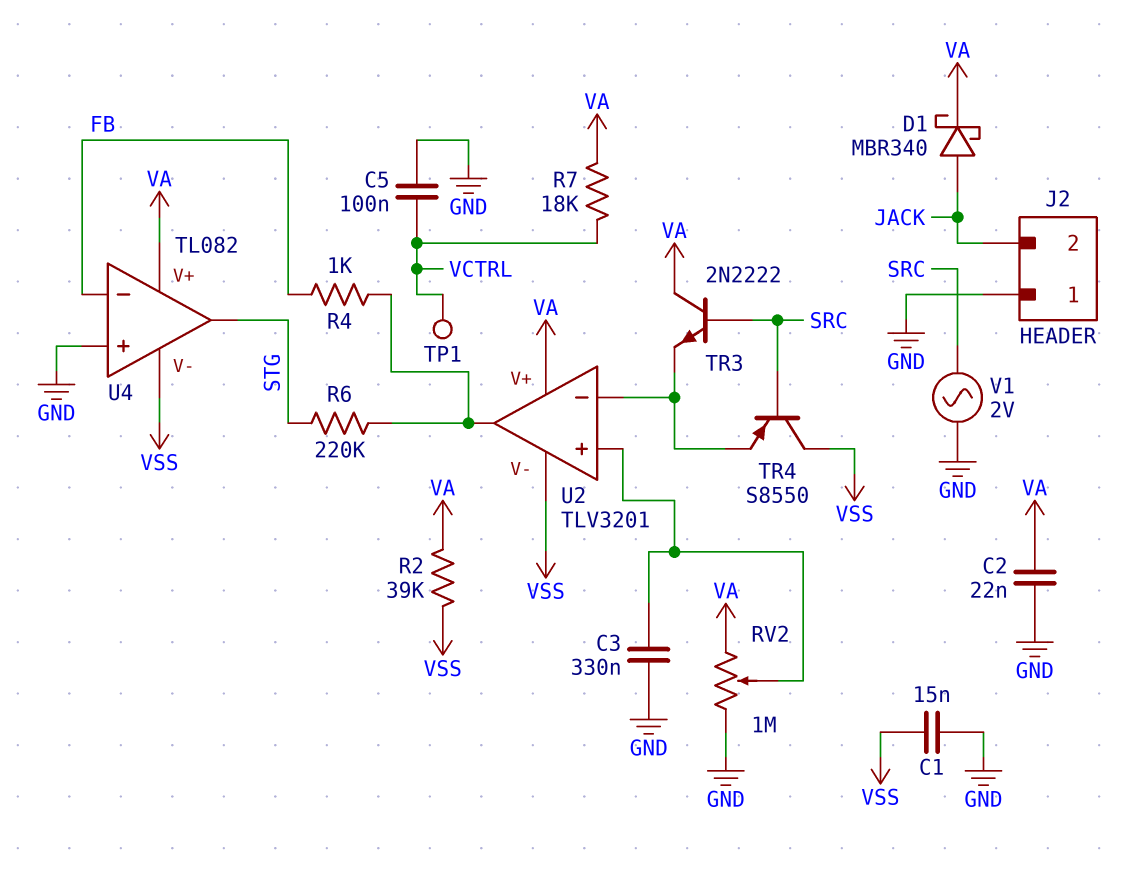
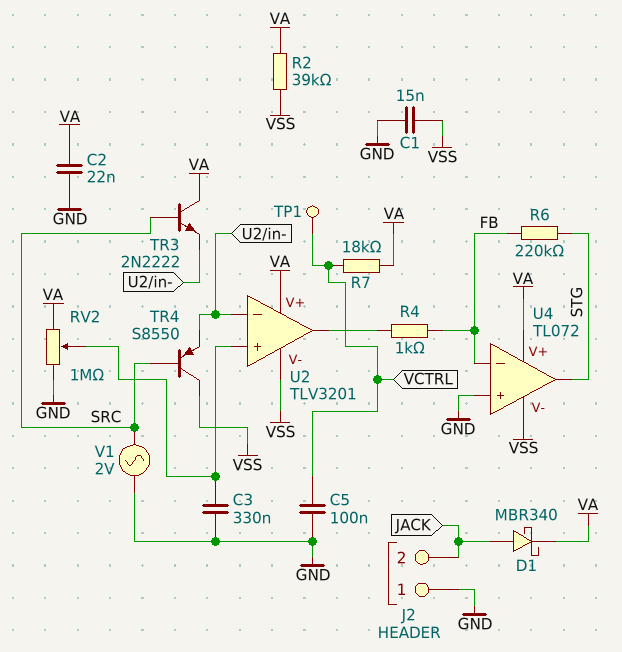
R6: 220k (STG, U2/out) -> 220k (FB, STG)
U4: TL082 -> TL072

